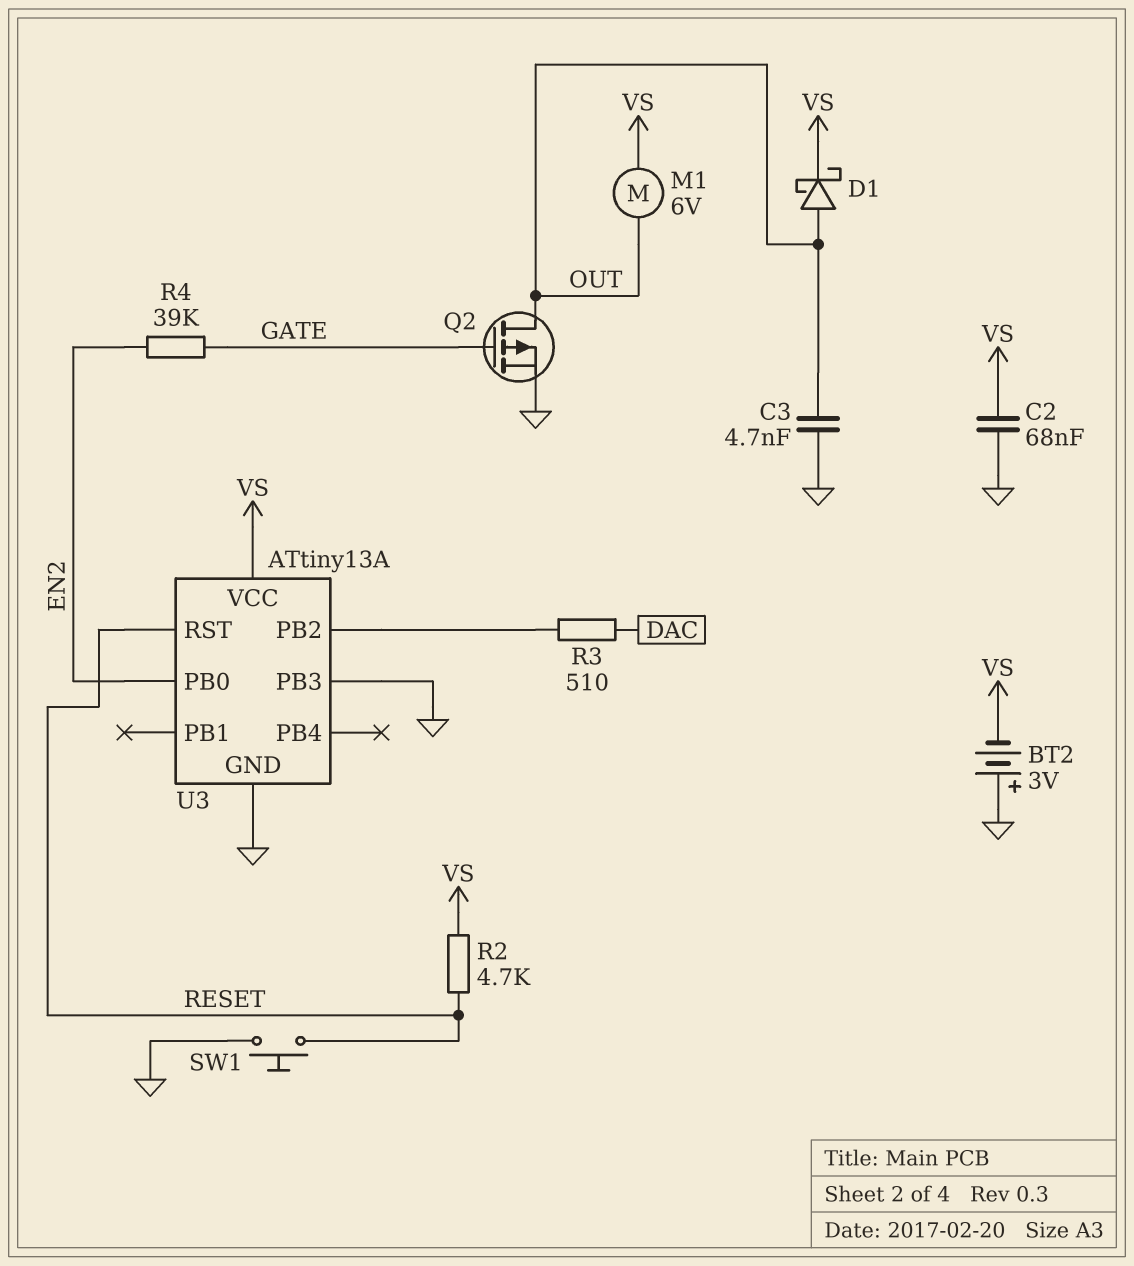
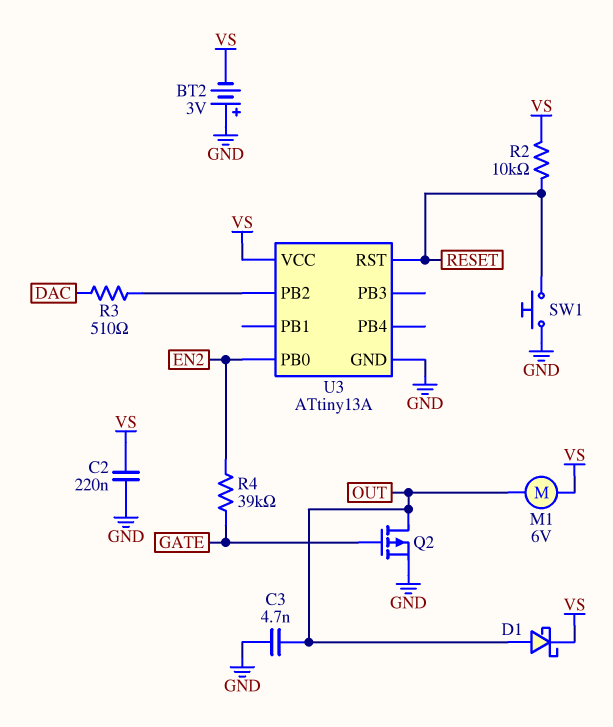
C2: 68nF (GND, VS) -> 220nF (GND, VS)
R2: 4.7k (RESET, VS) -> 10k (RESET, VS)
U3 pin PB3: GND -> none

